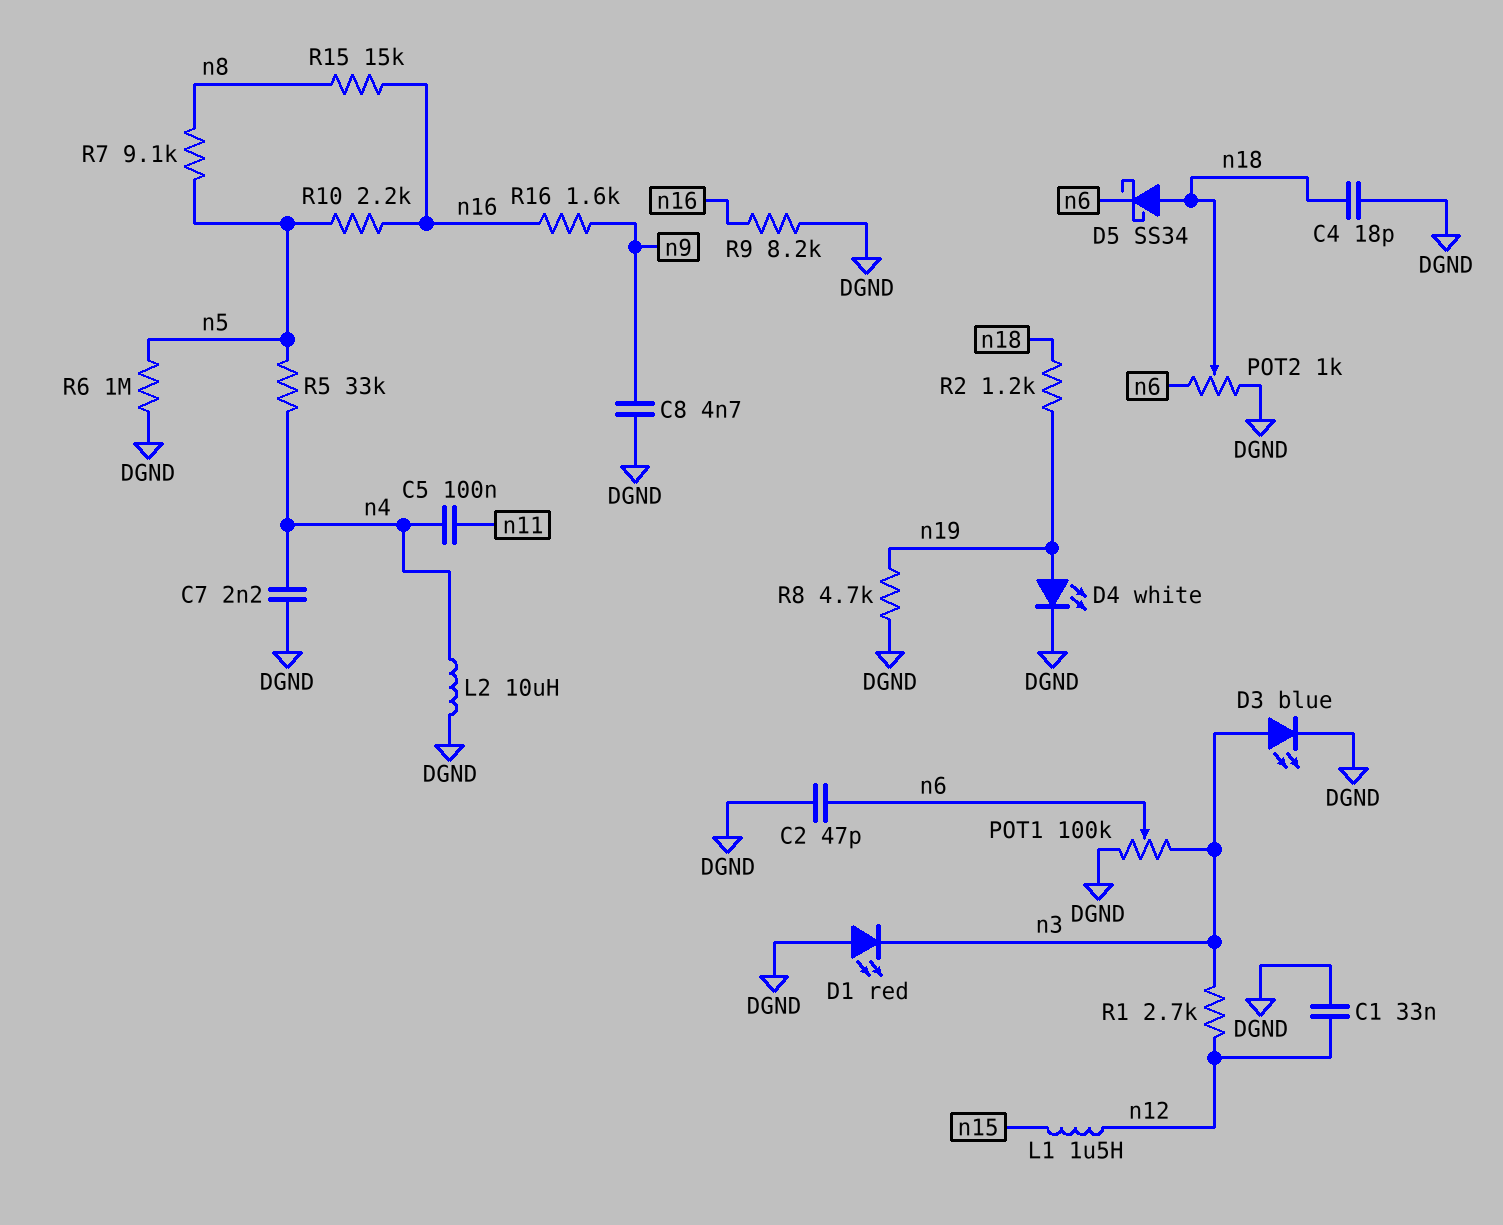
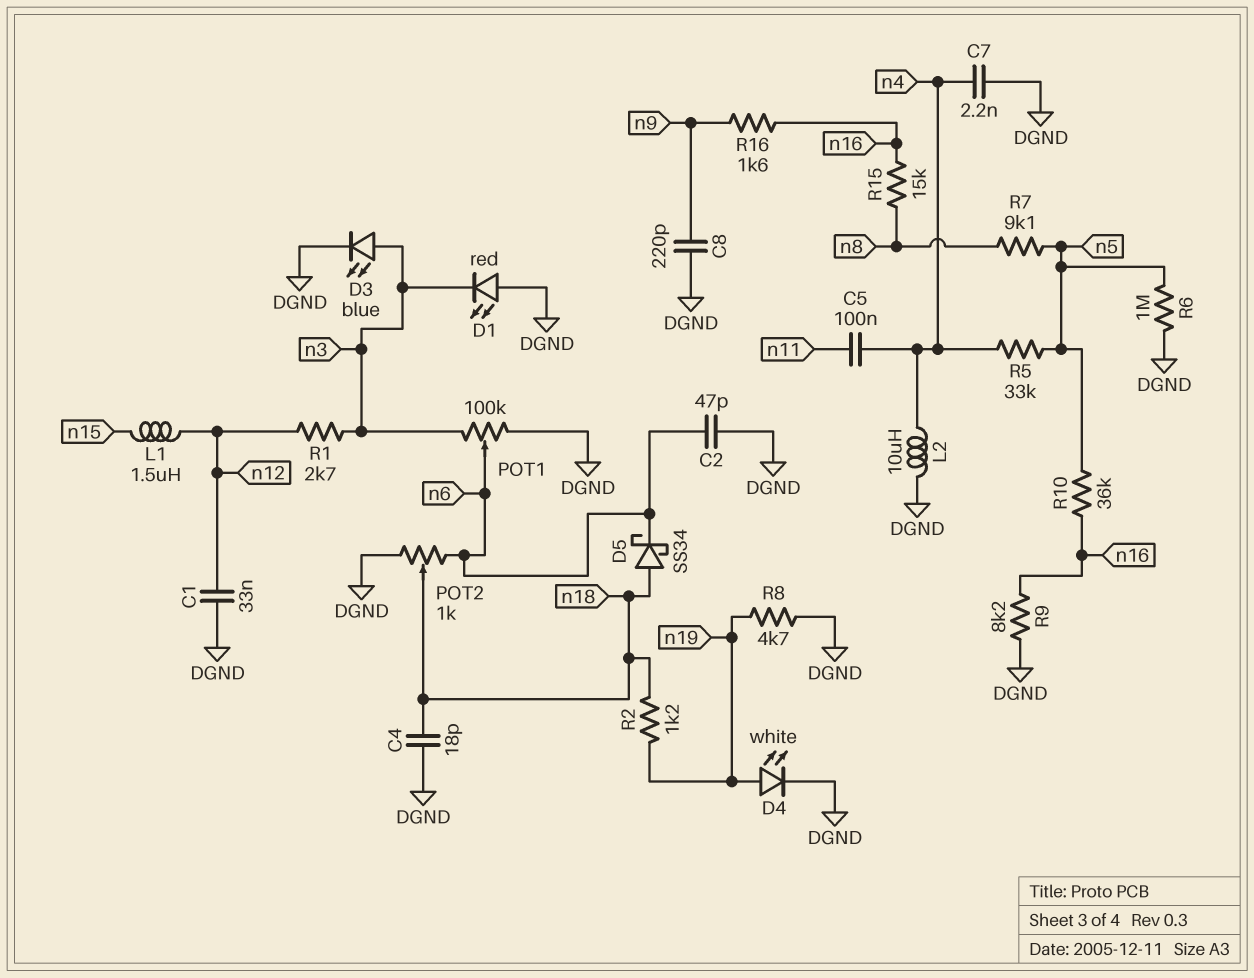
C8: 4.7nF (DGND, n9) -> 220pF (DGND, n9)
R10: 2.2k (n5, n16) -> 36k (n5, n16)

